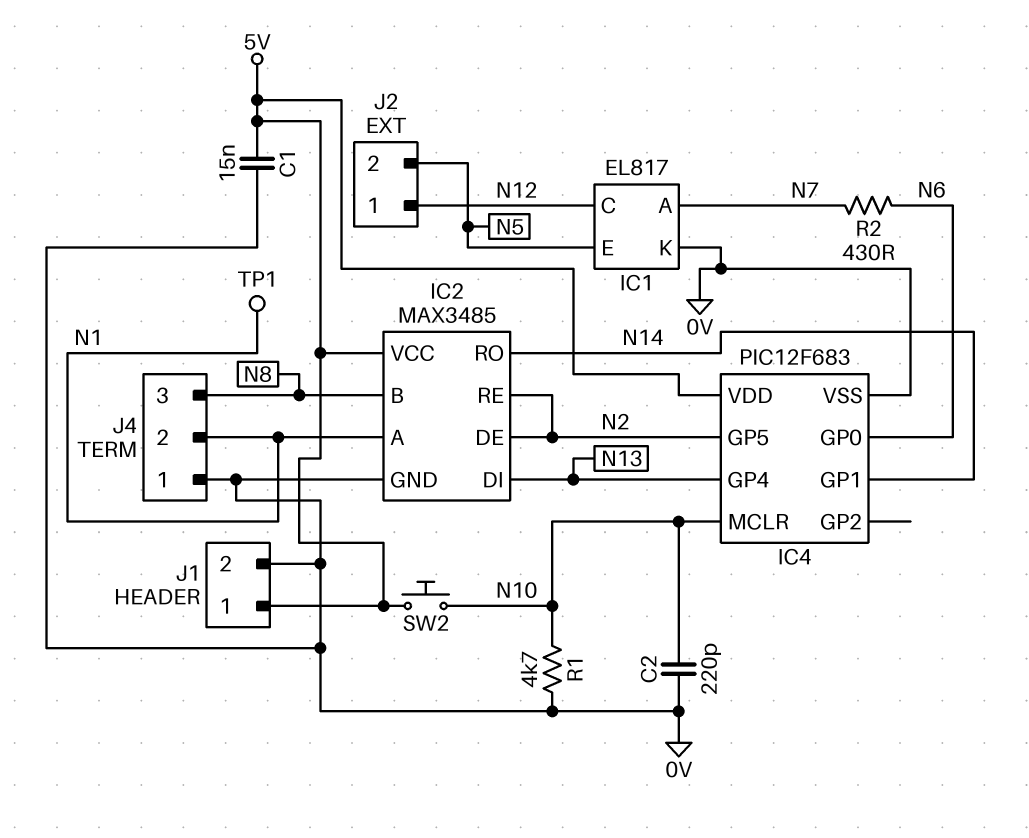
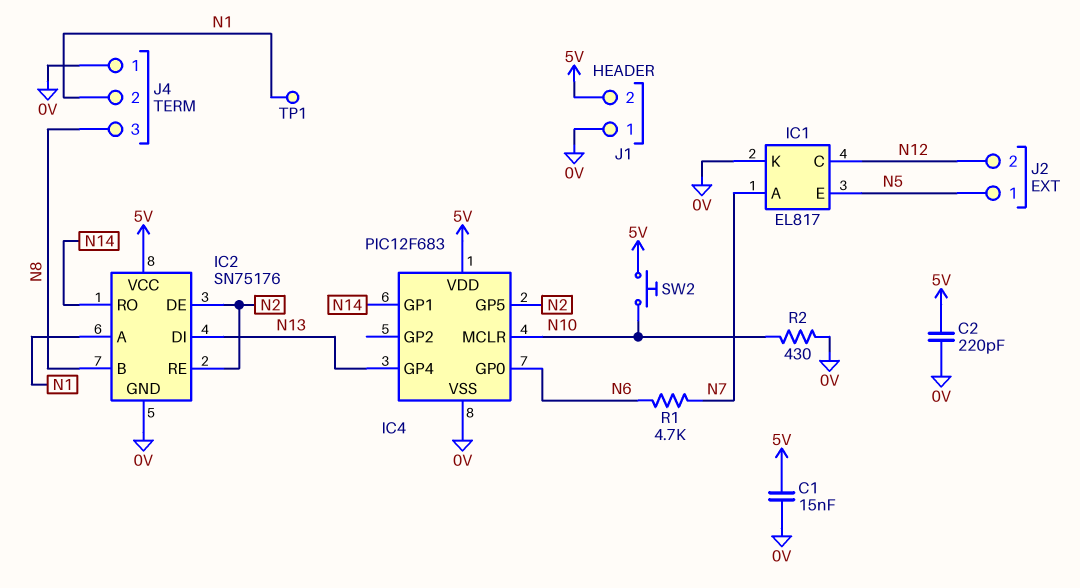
C2: 220pF (0V, N10) -> 220pF (0V, 5V)
IC2: MAX3485 -> SN75176
J1 pin 1: 5V -> 0V
J1 pin 2: 0V -> 5V
J2 pin 1: N12 -> N5
J2 pin 2: N5 -> N12
R1: 4.7k (0V, N10) -> 4.7k (N6, N7)
R2: 430 (N6, N7) -> 430 (0V, N10)

